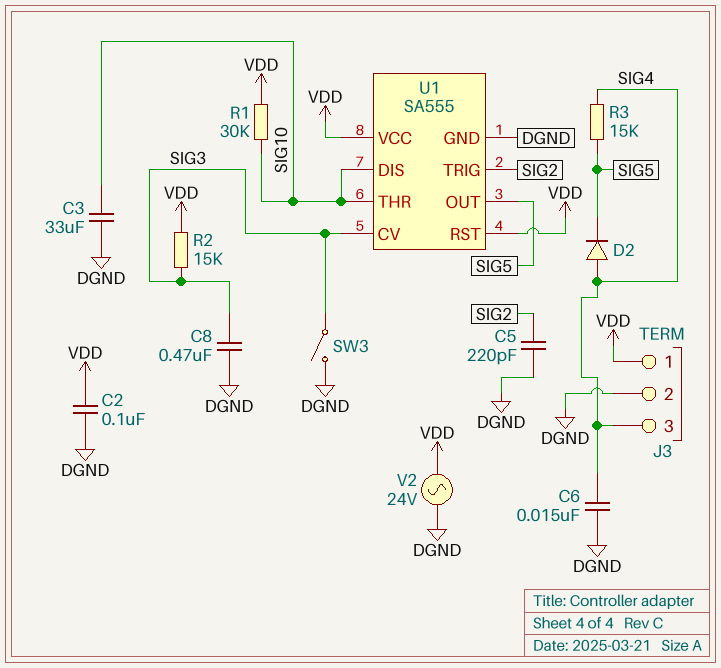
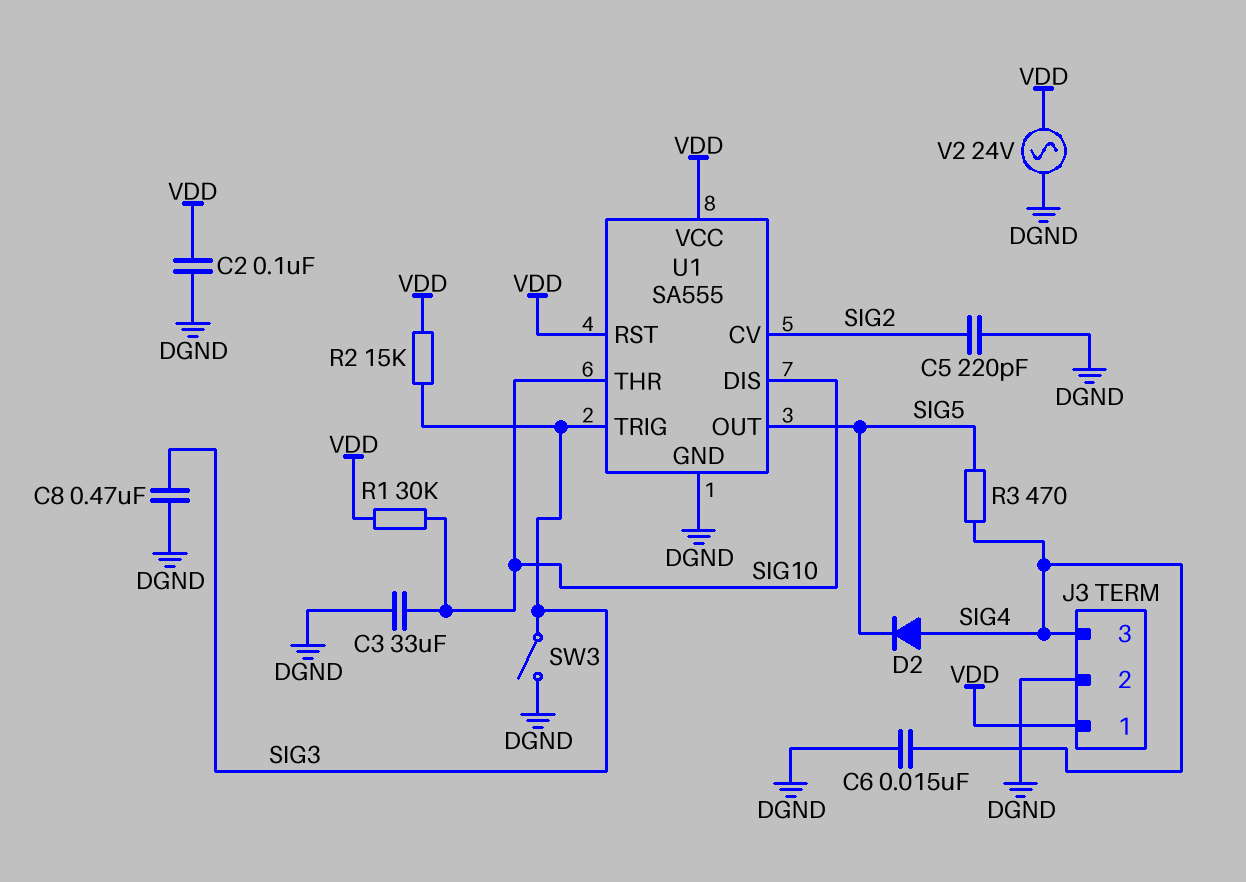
R3: 15k (SIG4, SIG5) -> 470 (SIG4, SIG5)
U1 pin CV: SIG3 -> SIG2
U1 pin TRIG: SIG2 -> SIG3

